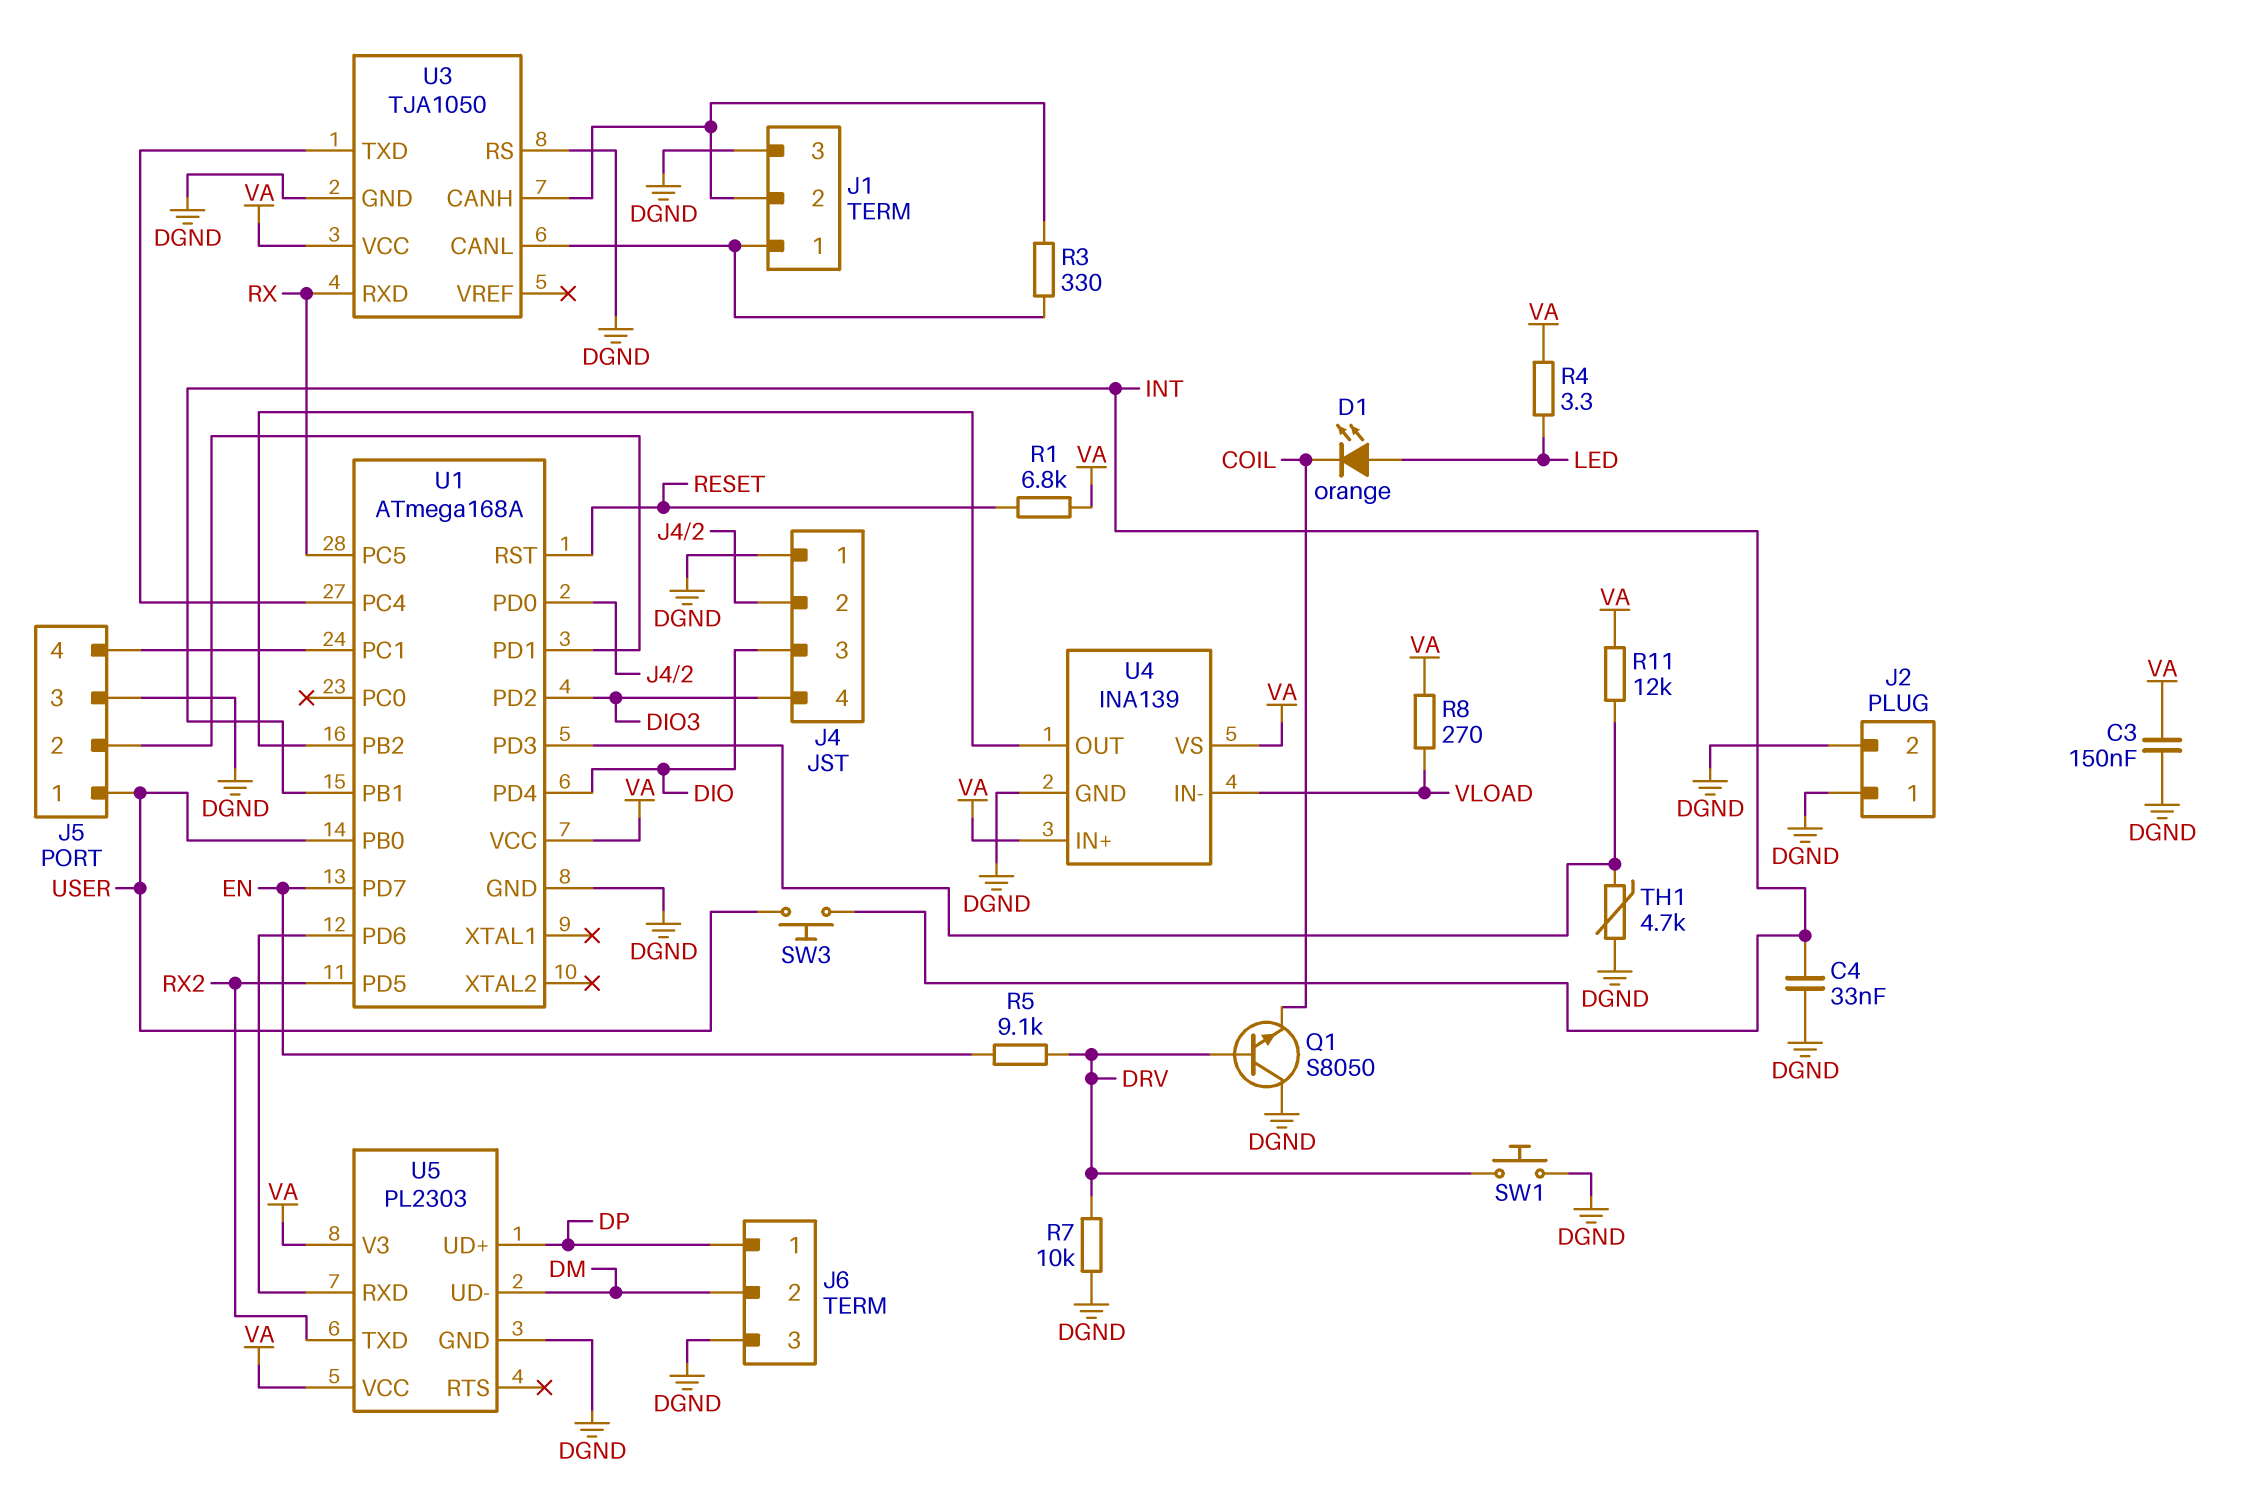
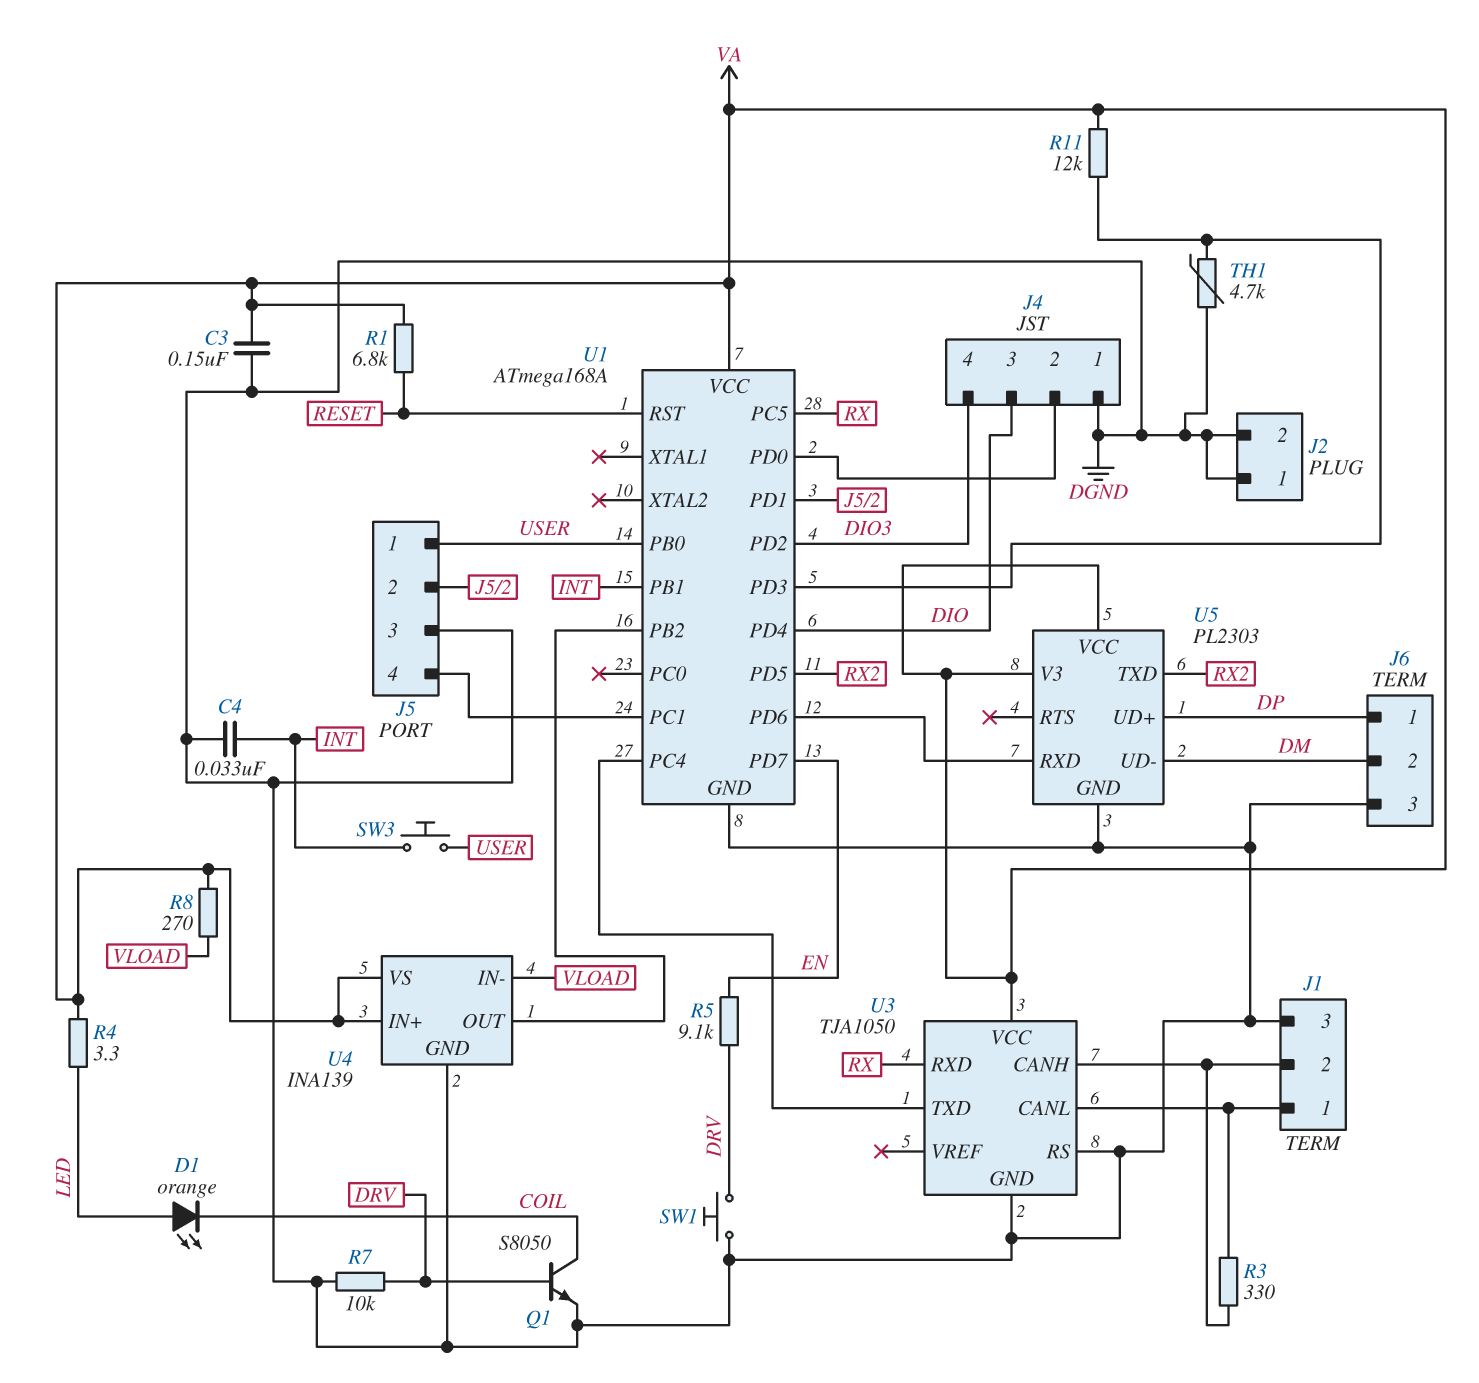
Q1: NPN S8050 (B DRV, C DGND, E COIL) -> NPN S8050 (B DRV, C COIL, E DGND)

